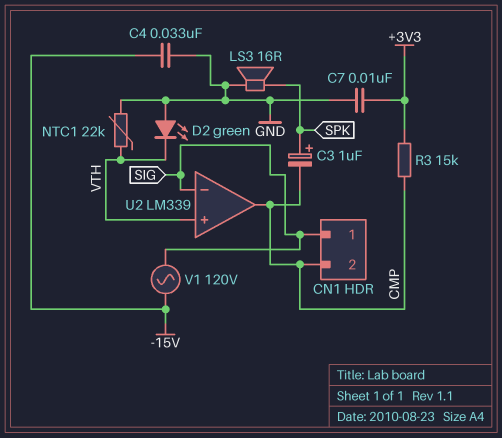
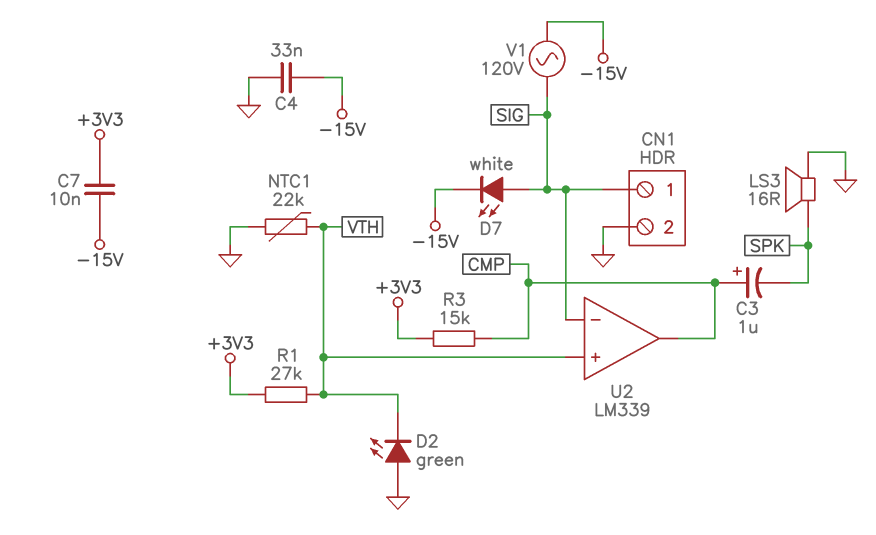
C3: 1uF (plus SPK, minus CMP) -> 1uF (plus CMP, minus SPK)
C7: 10nF (+3V3, GND) -> 10nF (+3V3, -15V)
CN1 pin 2: CMP -> GND
D7: none -> LED white (A SIG, K -15V)
R1: none -> 27k (+3V3, VTH)

